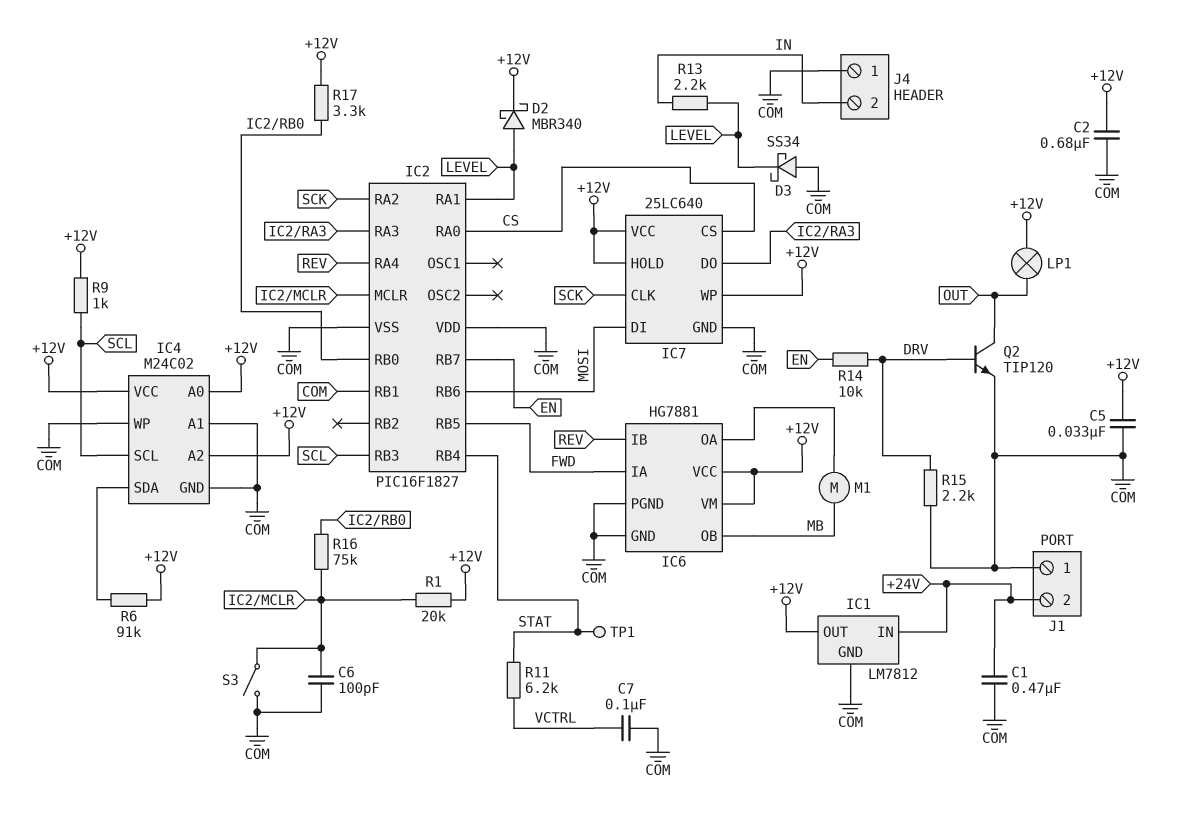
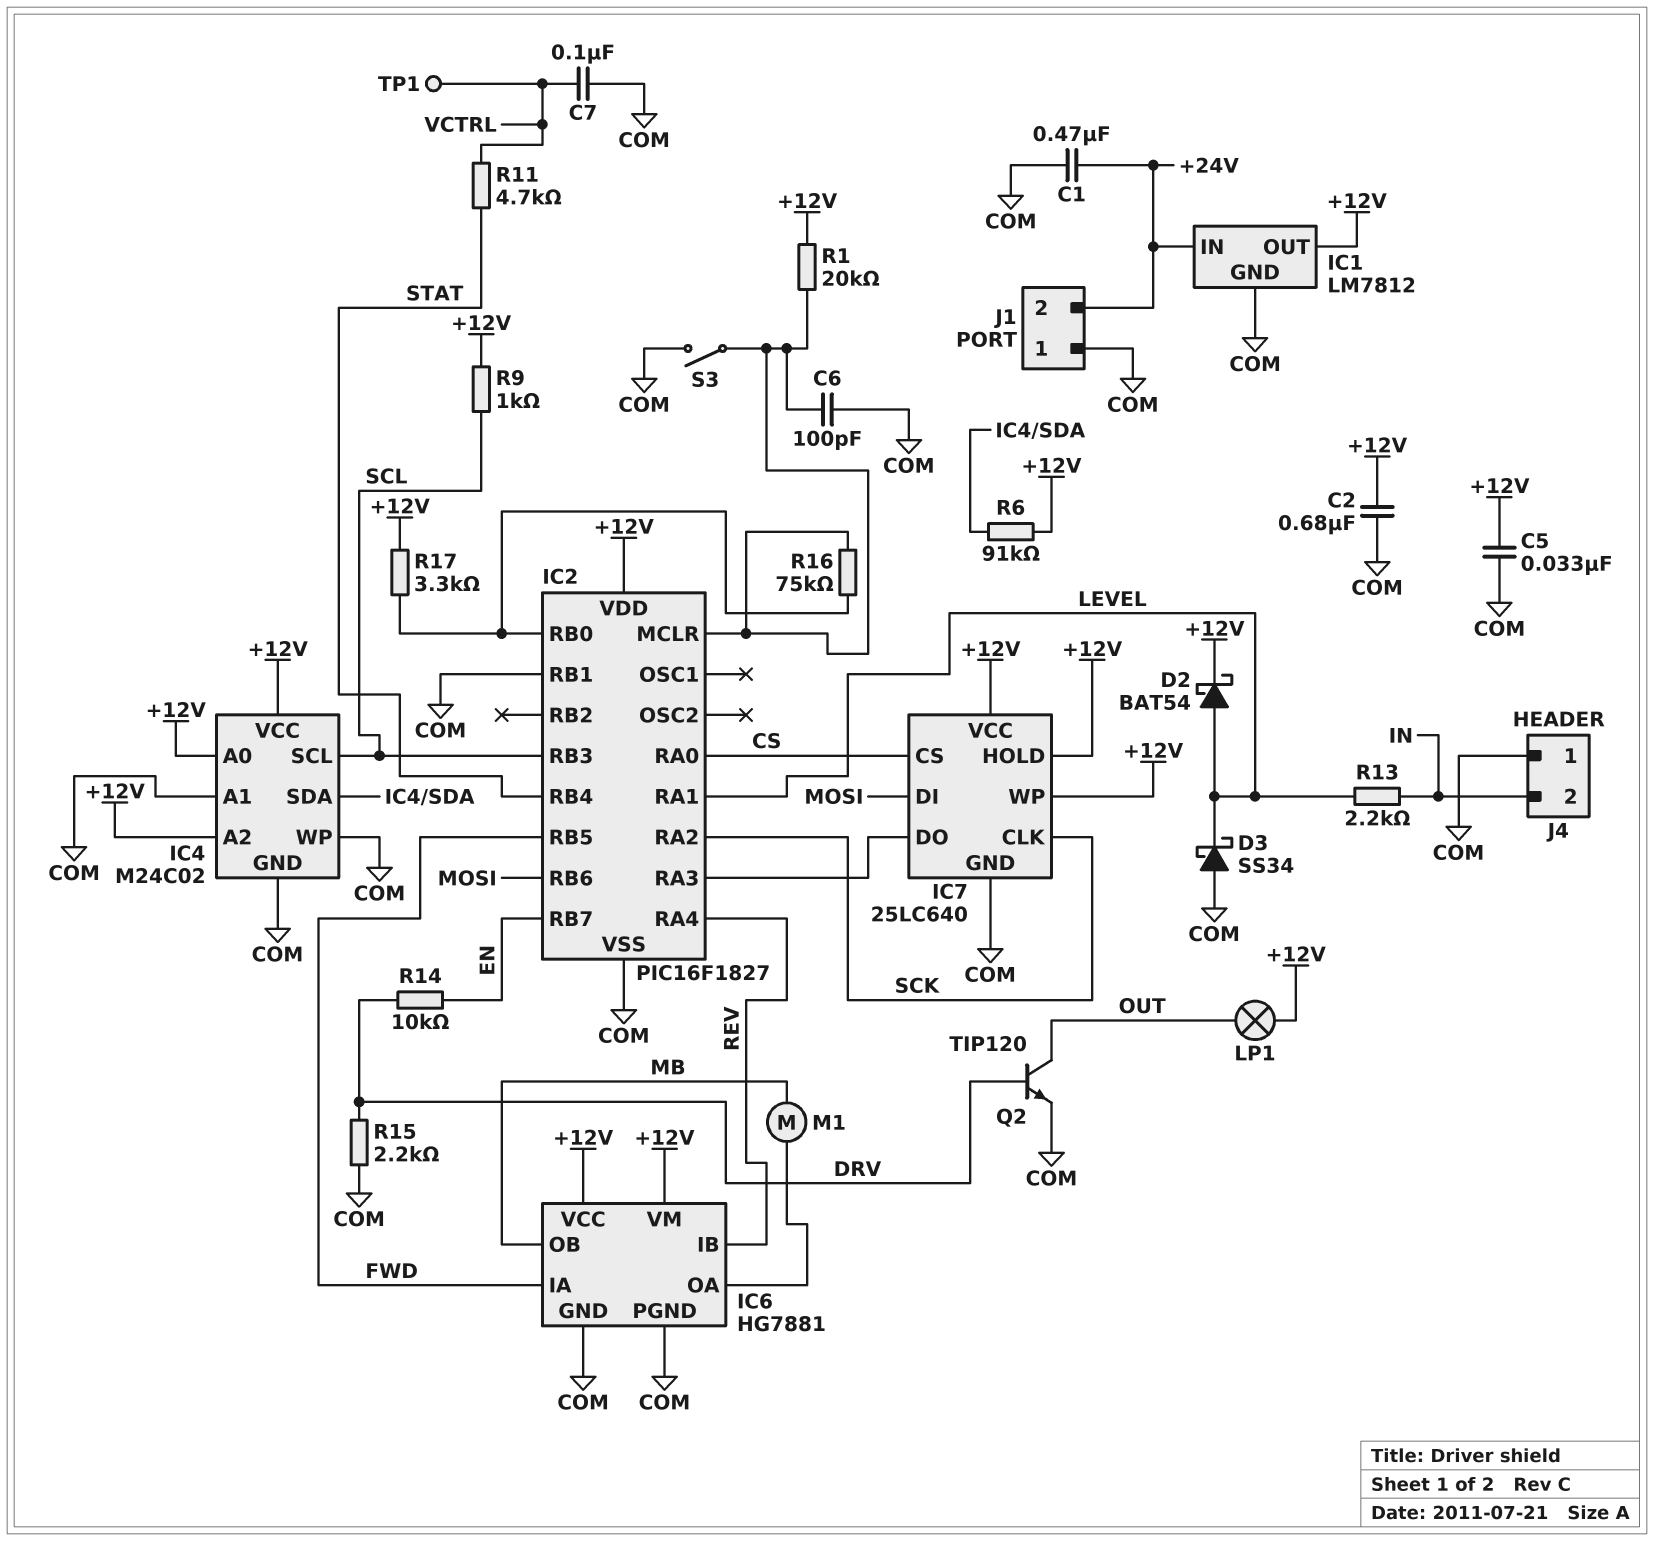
D2: schottky MBR340 (A LEVEL, K +12V) -> schottky BAT54 (A LEVEL, K +12V)
IC2 pin VDD: COM -> +12V
R11: 6.2k (STAT, VCTRL) -> 4.7k (STAT, VCTRL)
TP1: test point (STAT) -> test point (VCTRL)

